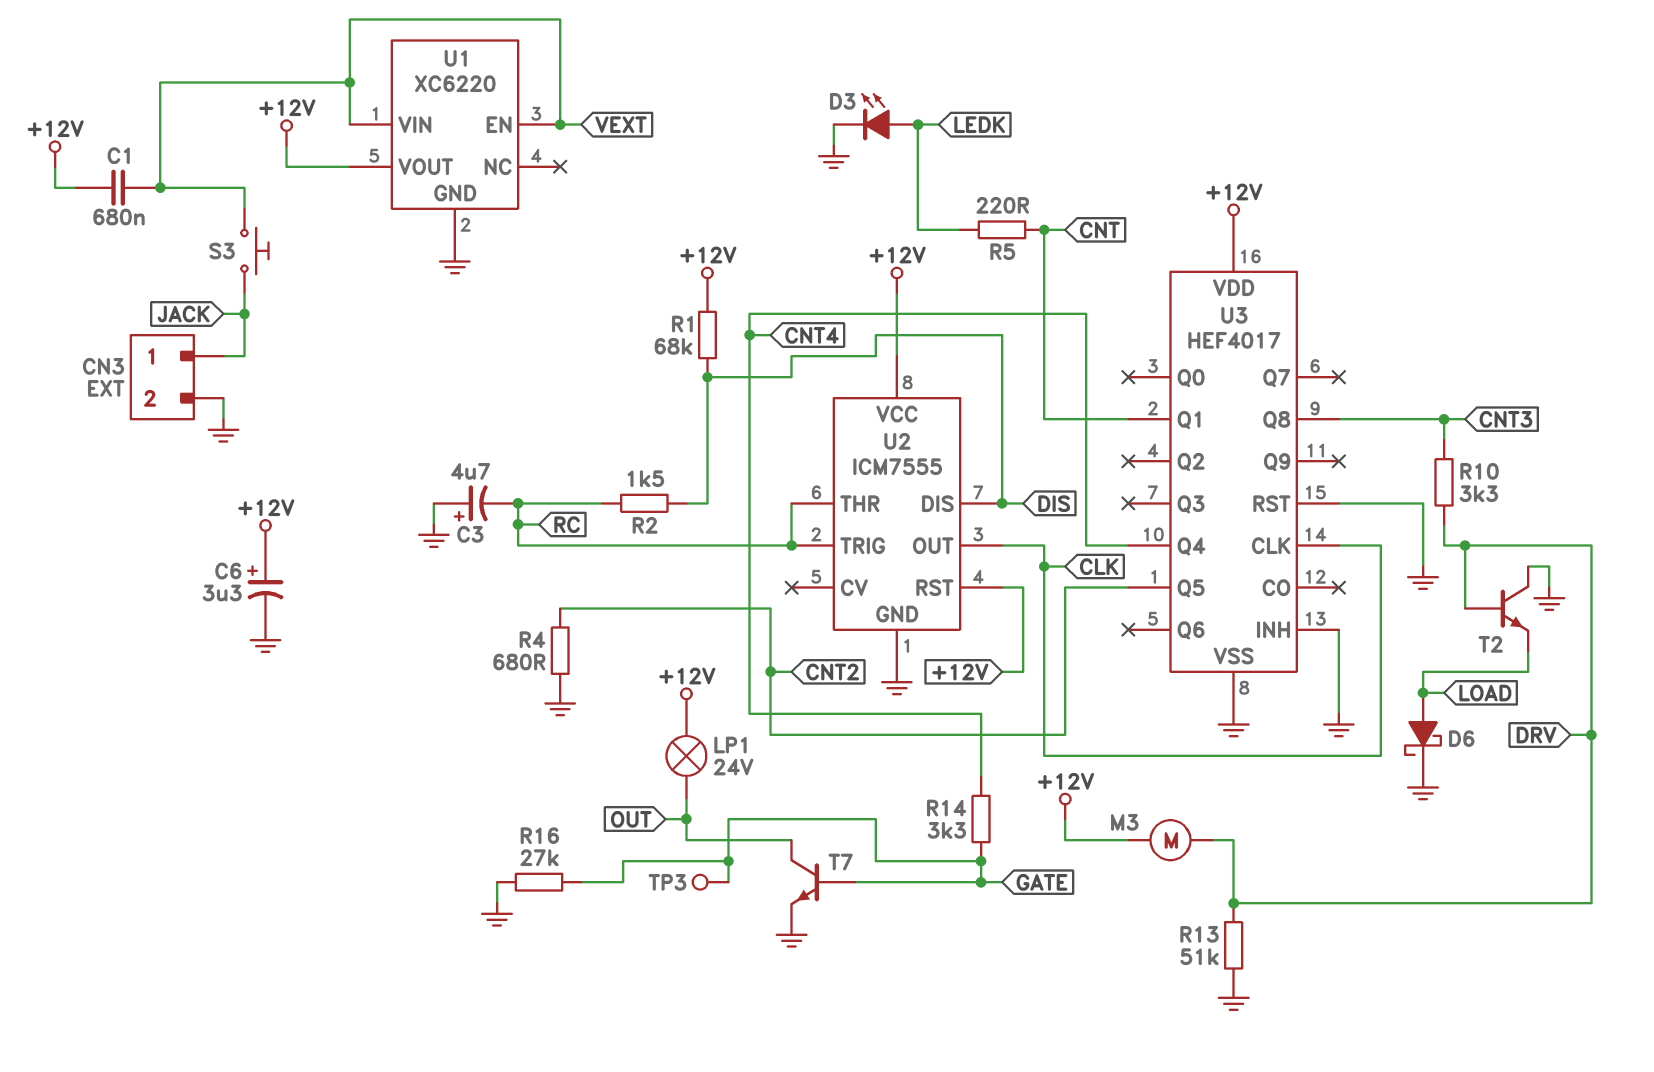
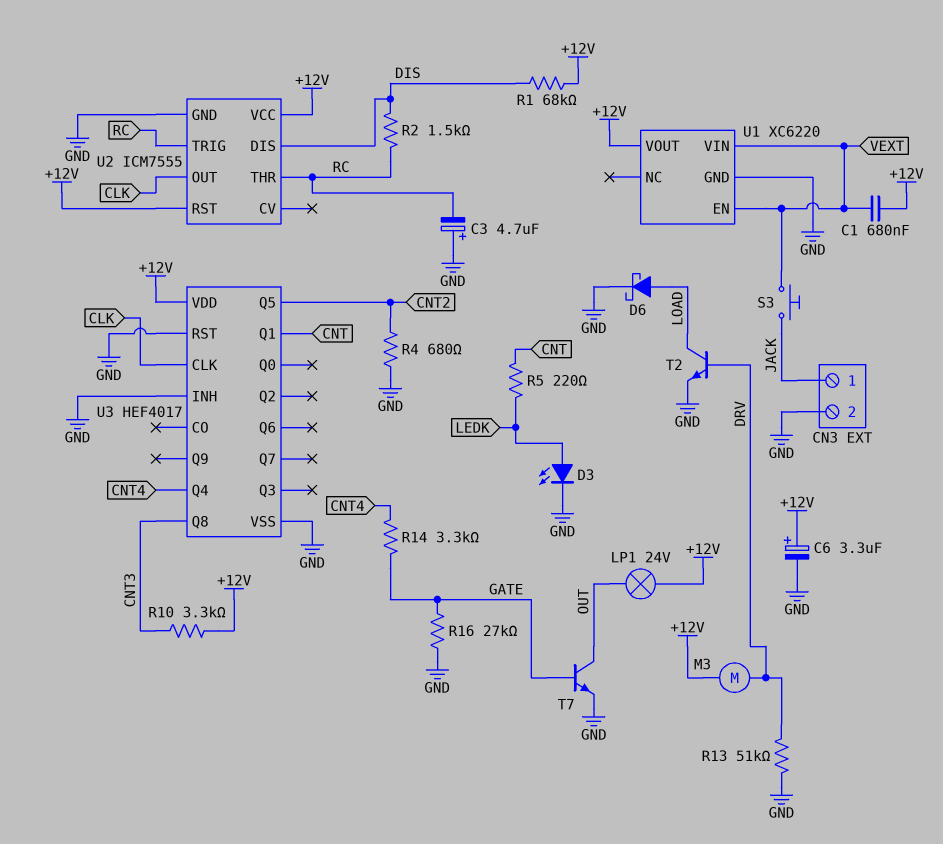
R10: 3.3k (CNT3, DRV) -> 3.3k (+12V, CNT3)
T2: NPN (B DRV, C GND, E LOAD) -> NPN (B DRV, C LOAD, E GND)
TP3: test point (GATE) -> none

